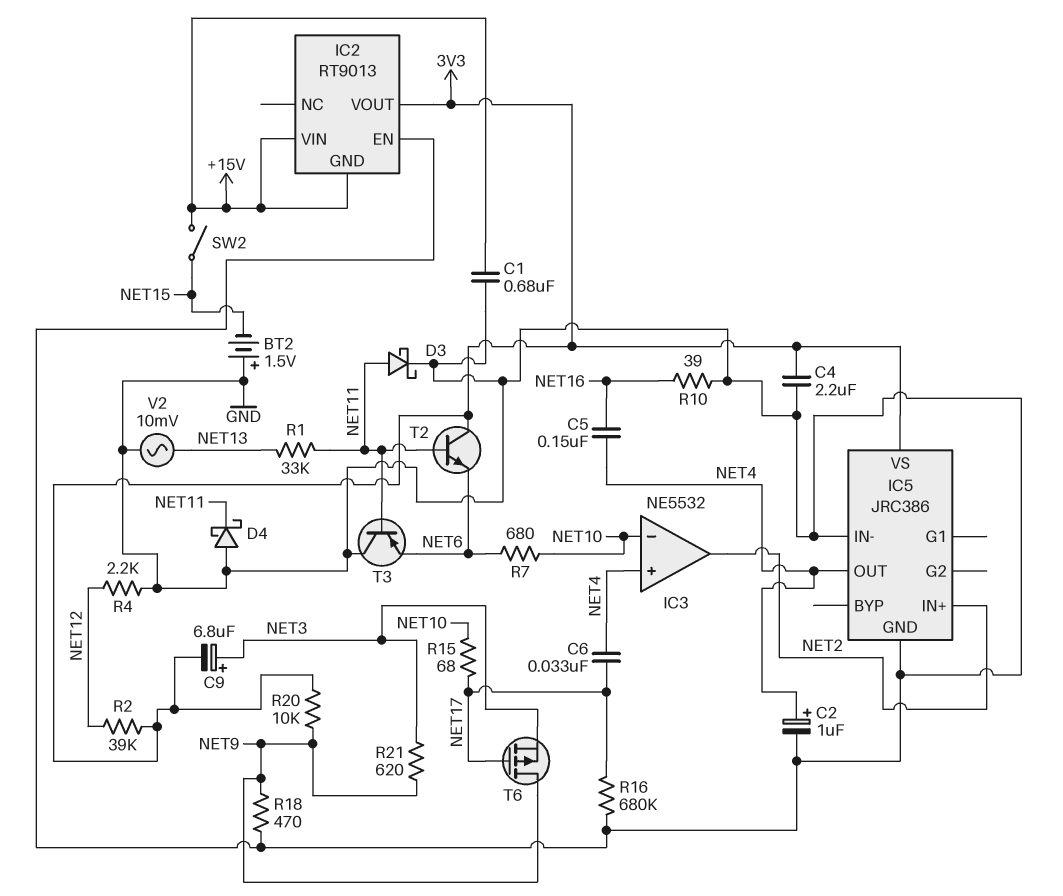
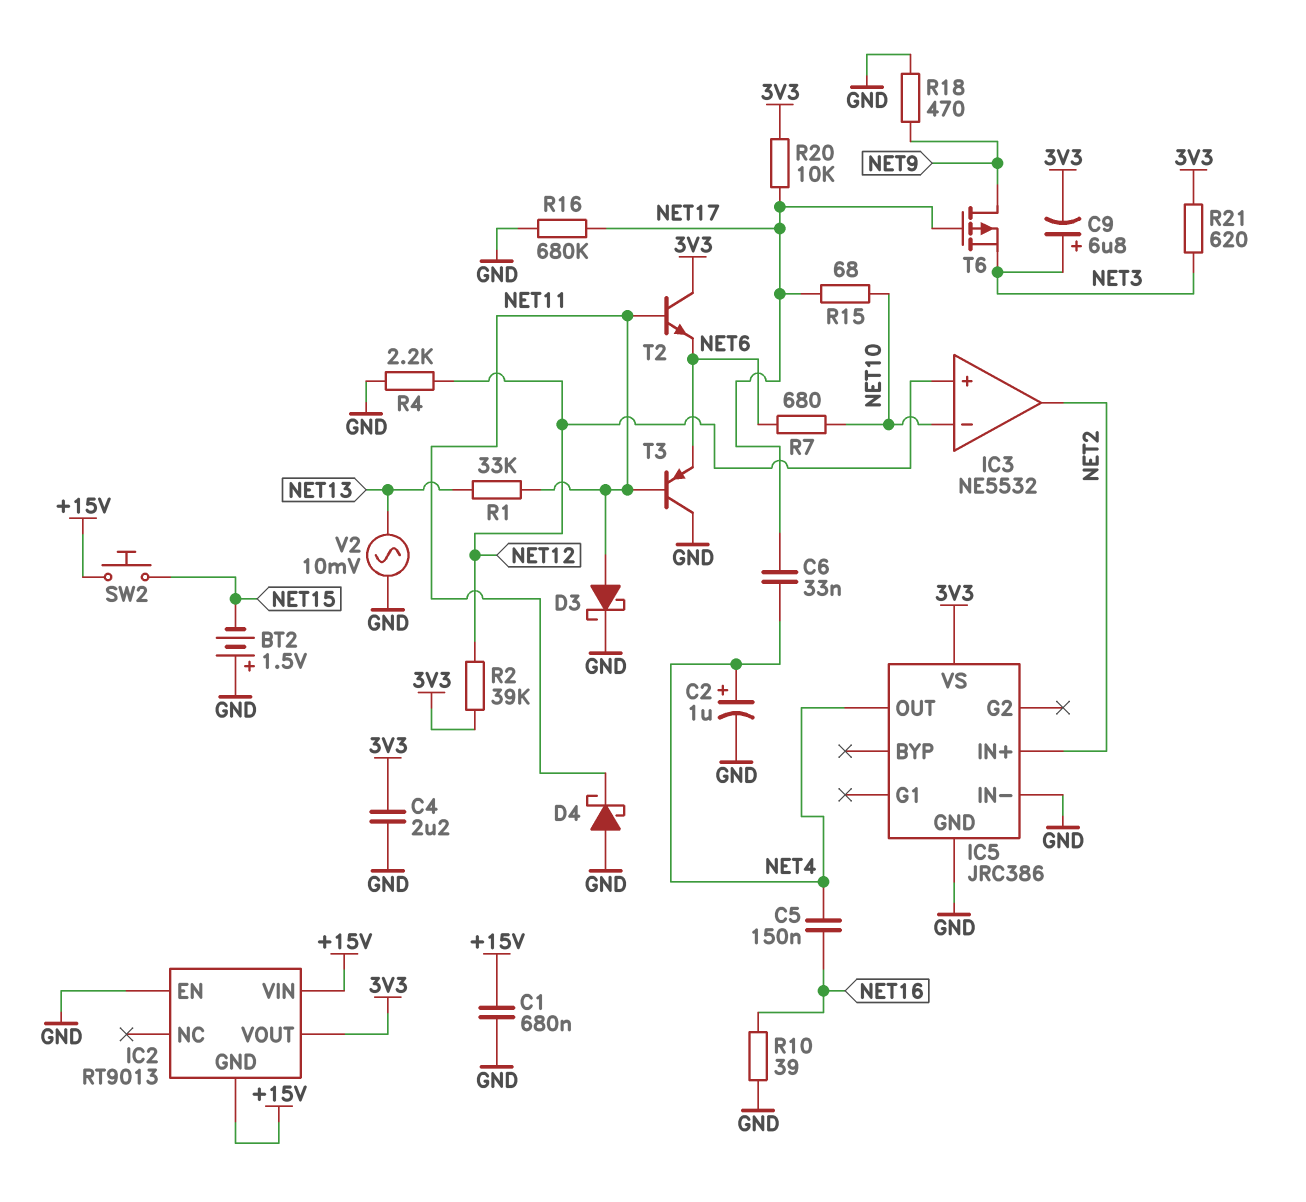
IC3 pin in+: NET4 -> NET12
R20: 10k (3V3, NET9) -> 10k (3V3, NET17)
R21: 620 (NET3, NET9) -> 620 (3V3, NET3)
SW2: switch (+15V, NET15) -> button (+15V, NET15)

